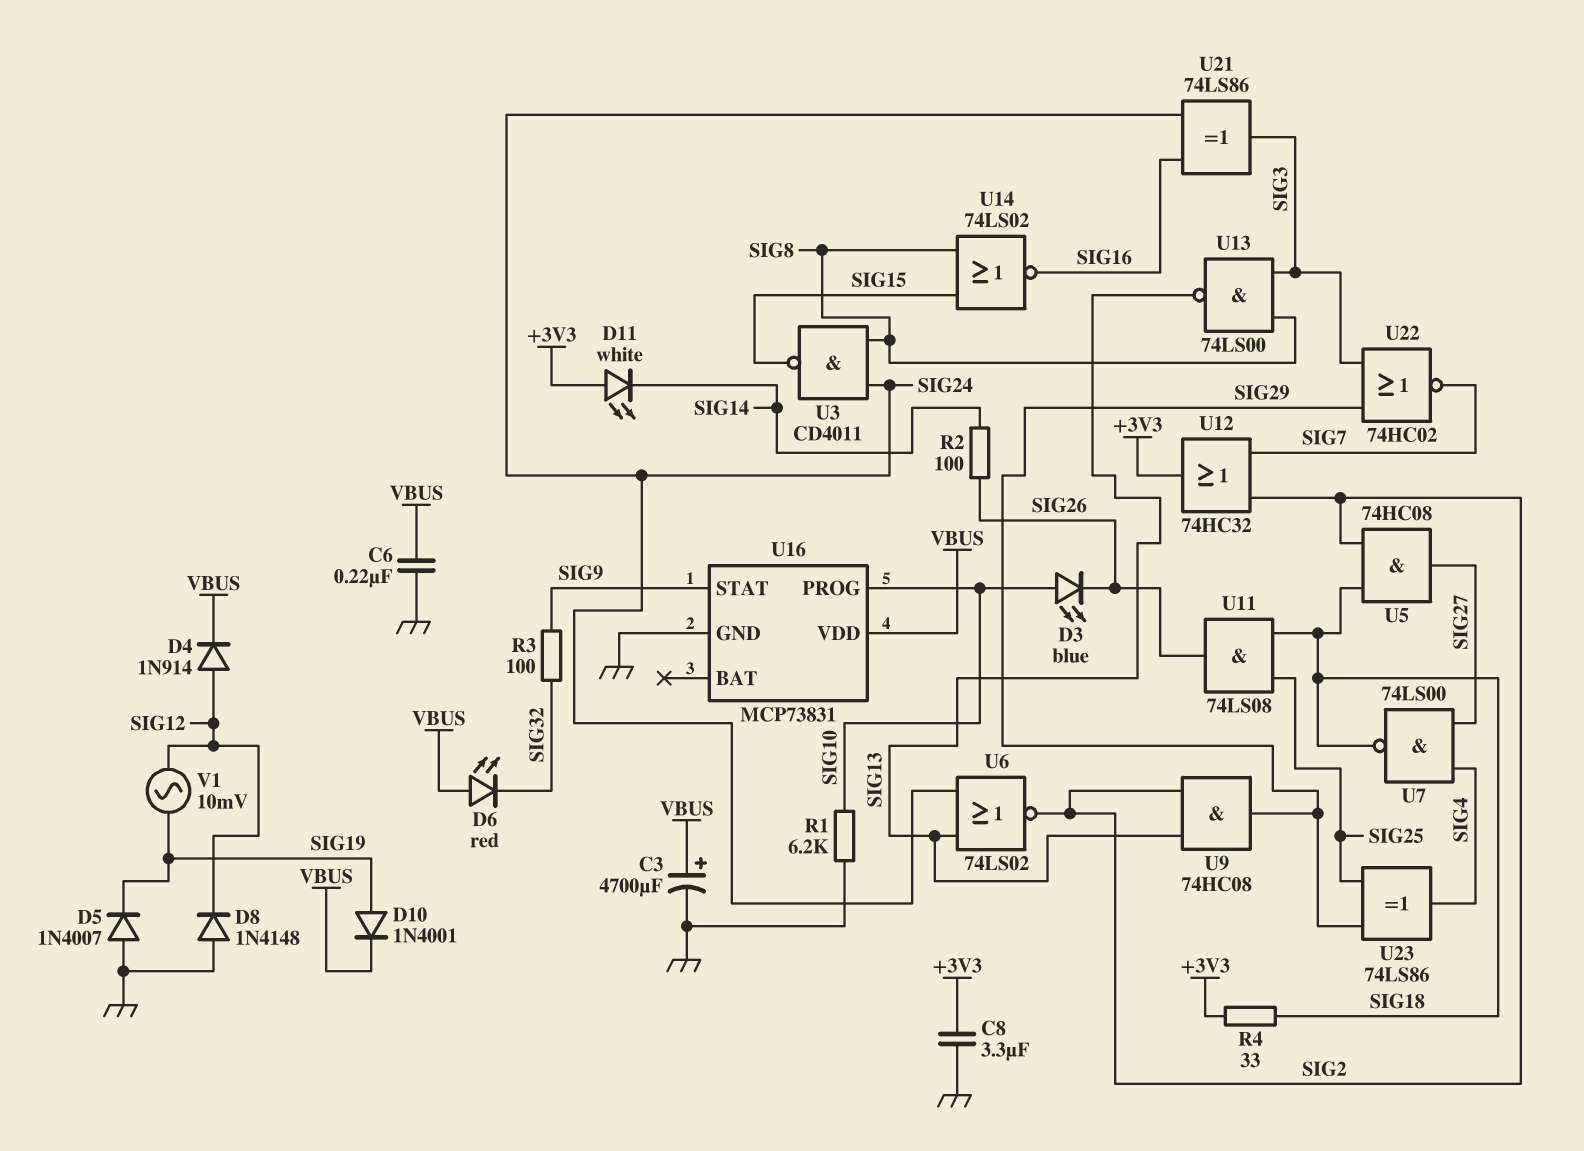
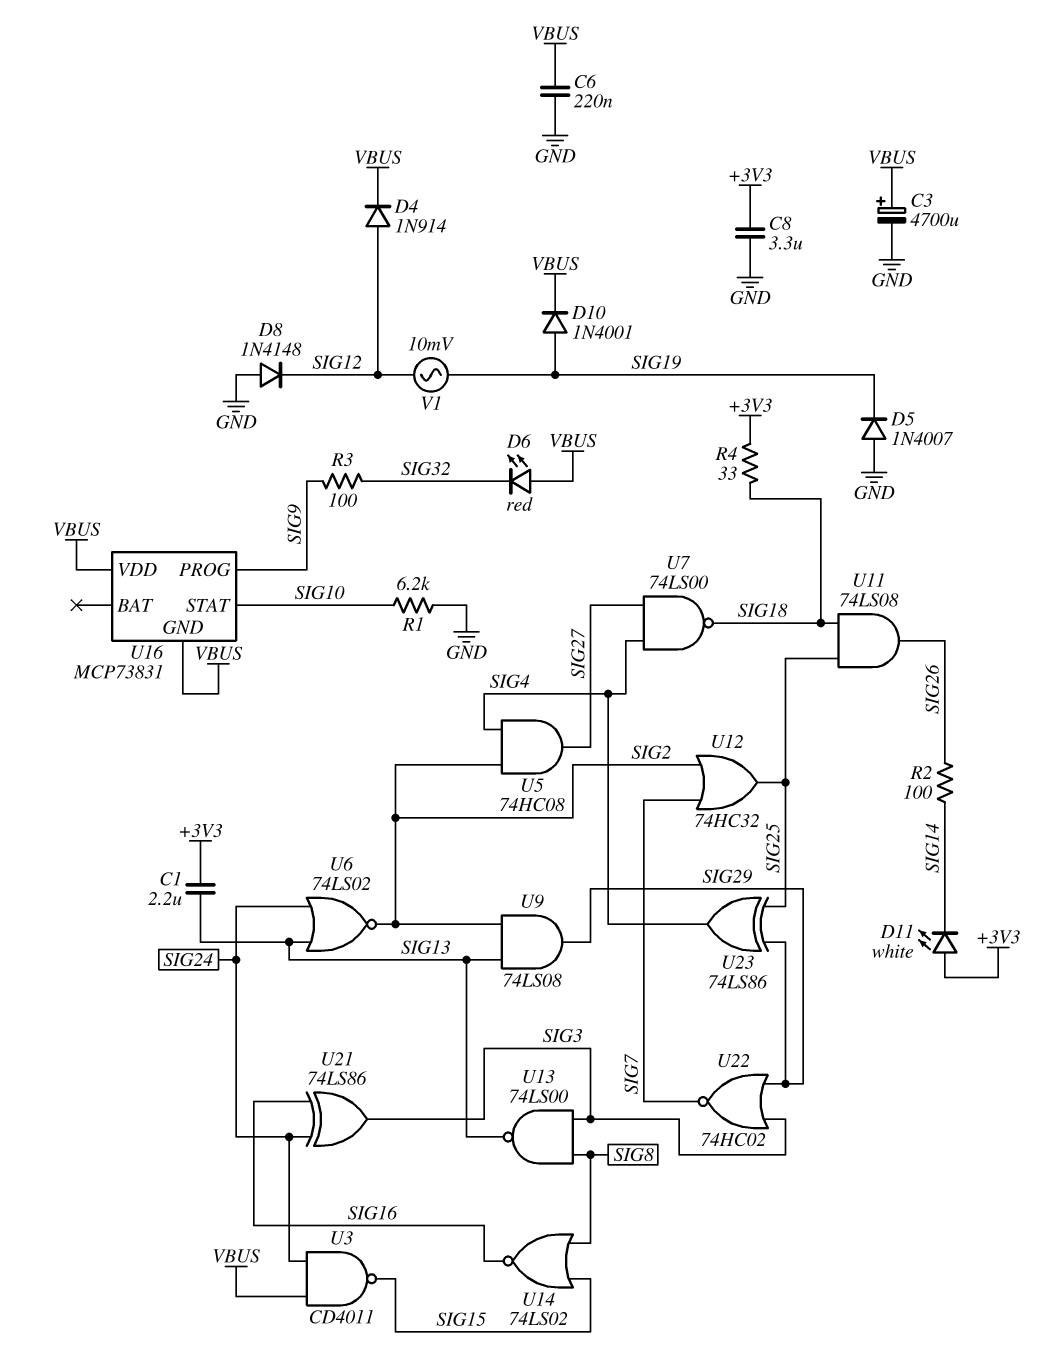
C1: none -> 2.2uF (+3V3, SIG13)
D3: LED blue (A SIG10, K SIG26) -> none
U3: NAND CD4011 (in SIG8, in SIG24, out SIG15) -> NAND CD4011 (in SIG24, in VBUS, out SIG15)
U5: AND 74HC08 (in SIG2, in SIG18, out SIG27) -> AND 74HC08 (in SIG2, in SIG4, out SIG27)
U9: AND 74HC08 (in SIG2, in SIG13, out SIG29) -> AND 74LS08 (in SIG2, in SIG13, out SIG29)
U12: OR 74HC32 (in SIG2, in SIG7, out +3V3) -> OR 74HC32 (in SIG2, in SIG7, out SIG25)
U16 pin GND: GND -> VBUS
U16 pin PROG: SIG10 -> SIG9
U16 pin STAT: SIG9 -> SIG10

